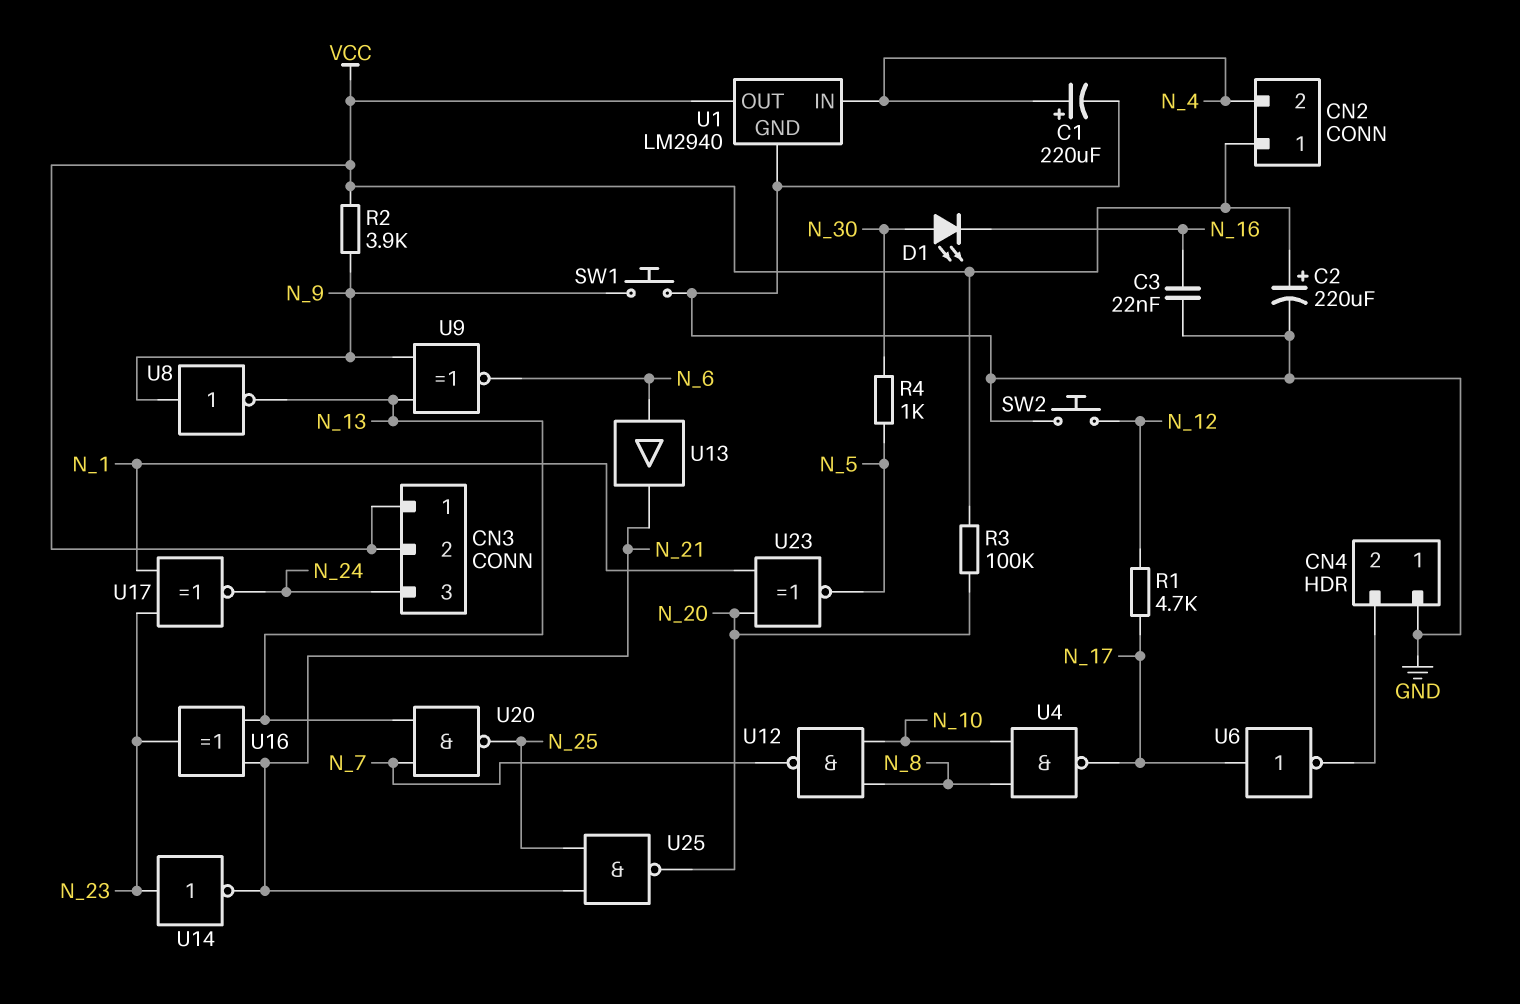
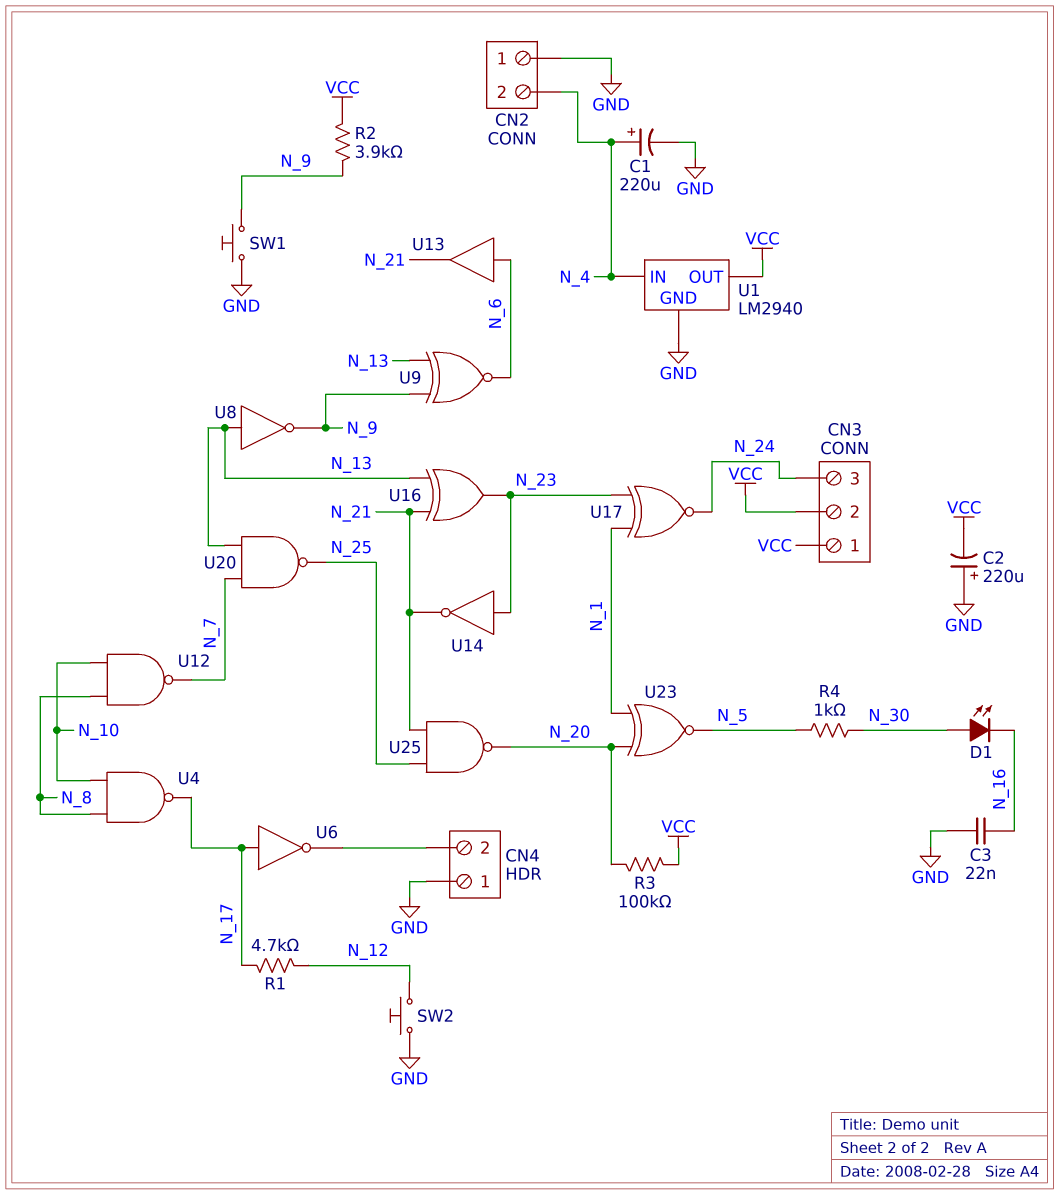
C2: 220uF (plus VCC, minus GND) -> 220uF (plus GND, minus VCC)
CN2 pin 1: VCC -> GND
U8: NOT (in N_9, out N_13) -> NOT (in N_13, out N_9)

